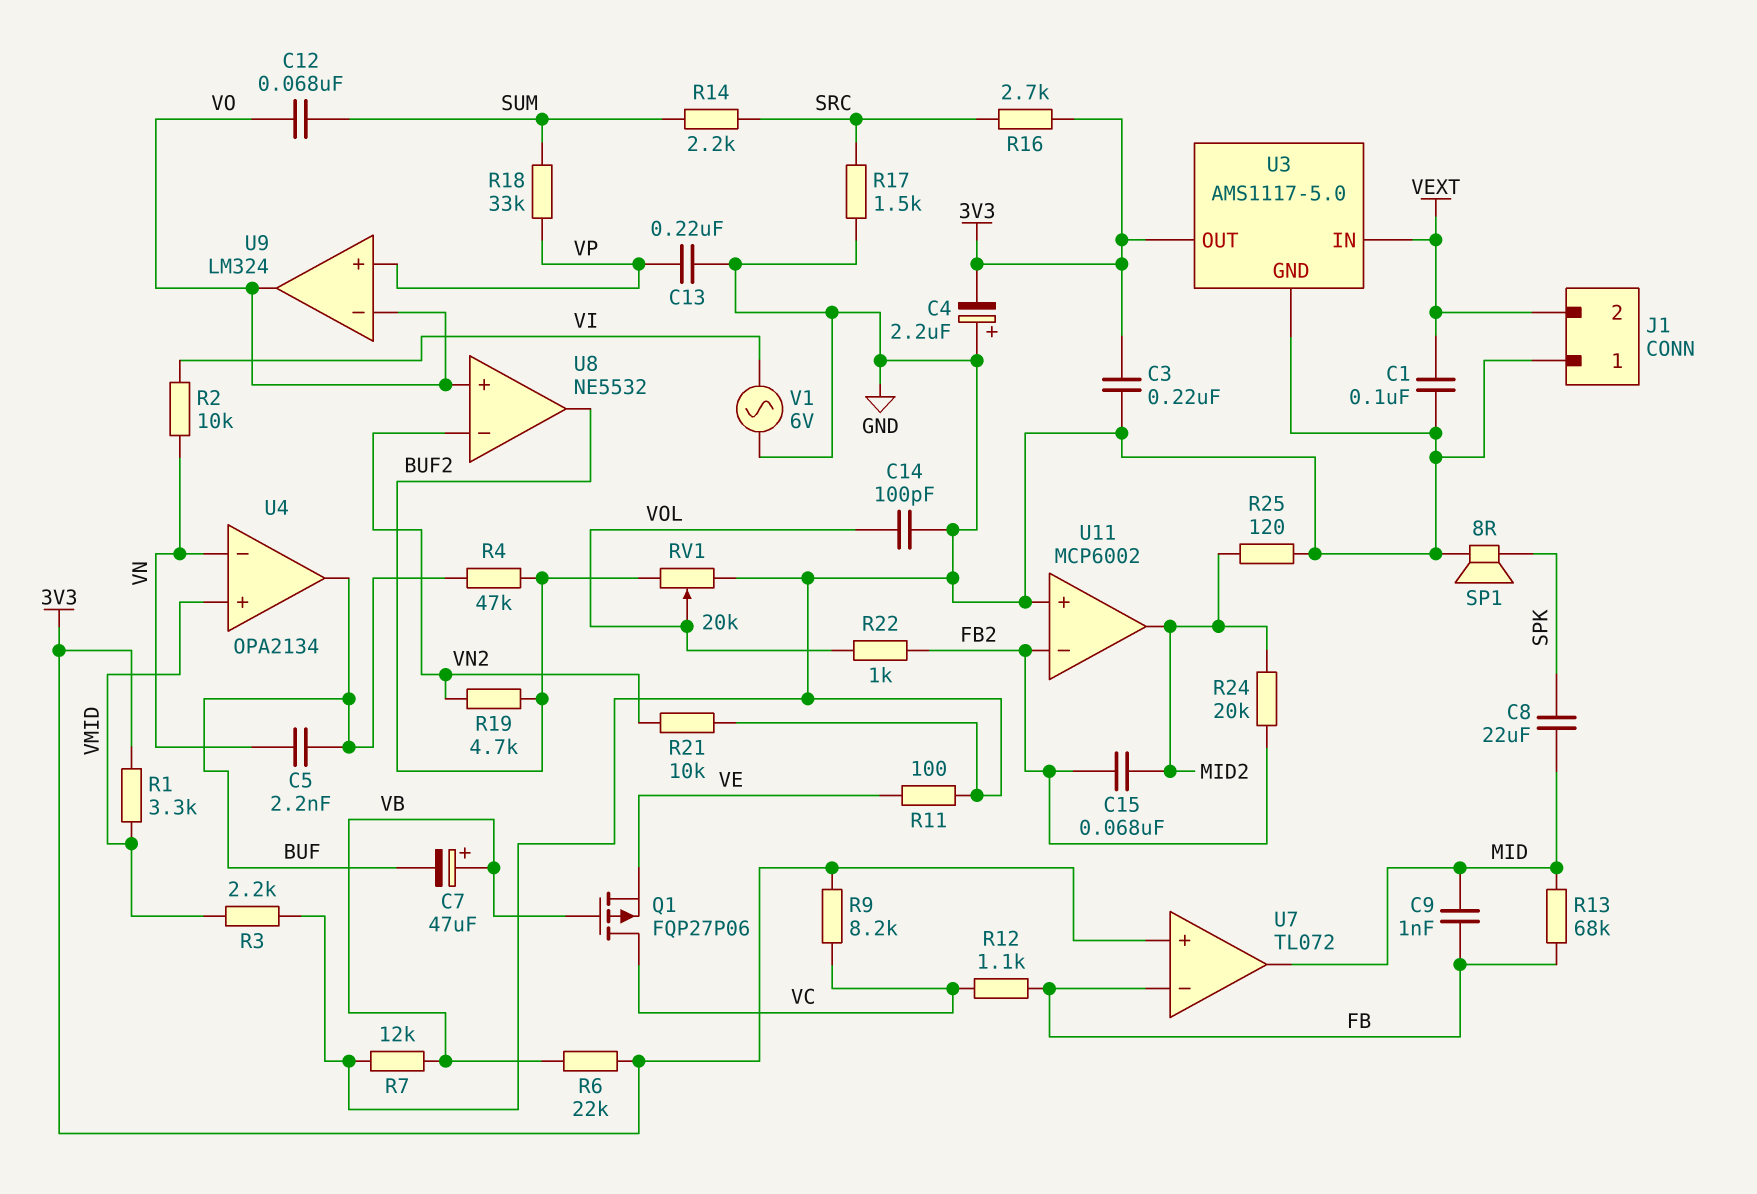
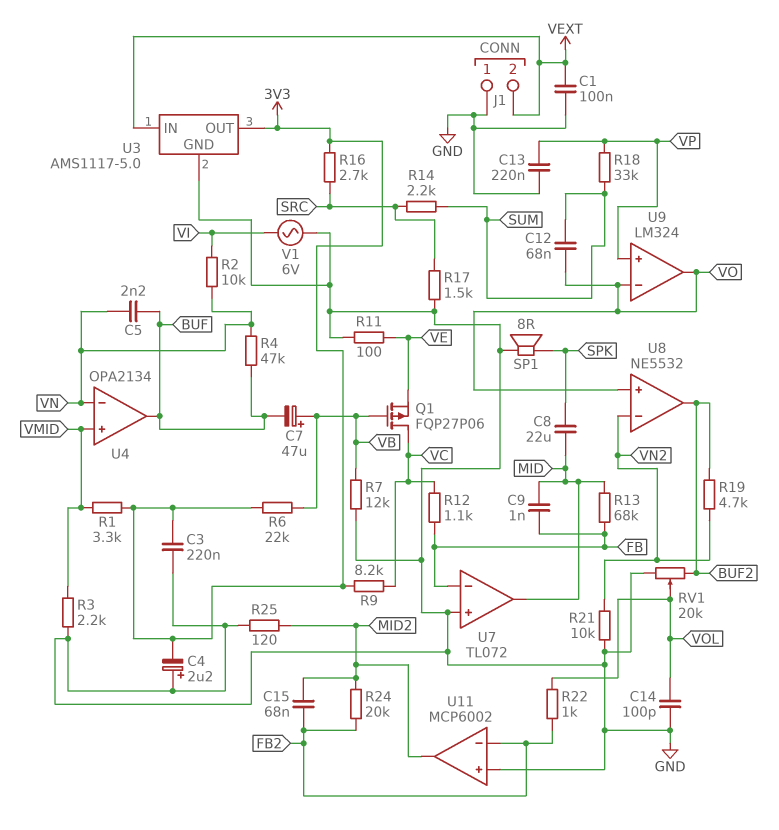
R4: 47k (BUF, BUF2) -> 47k (BUF, VN)
U7 pin in+: 3V3 -> GND

